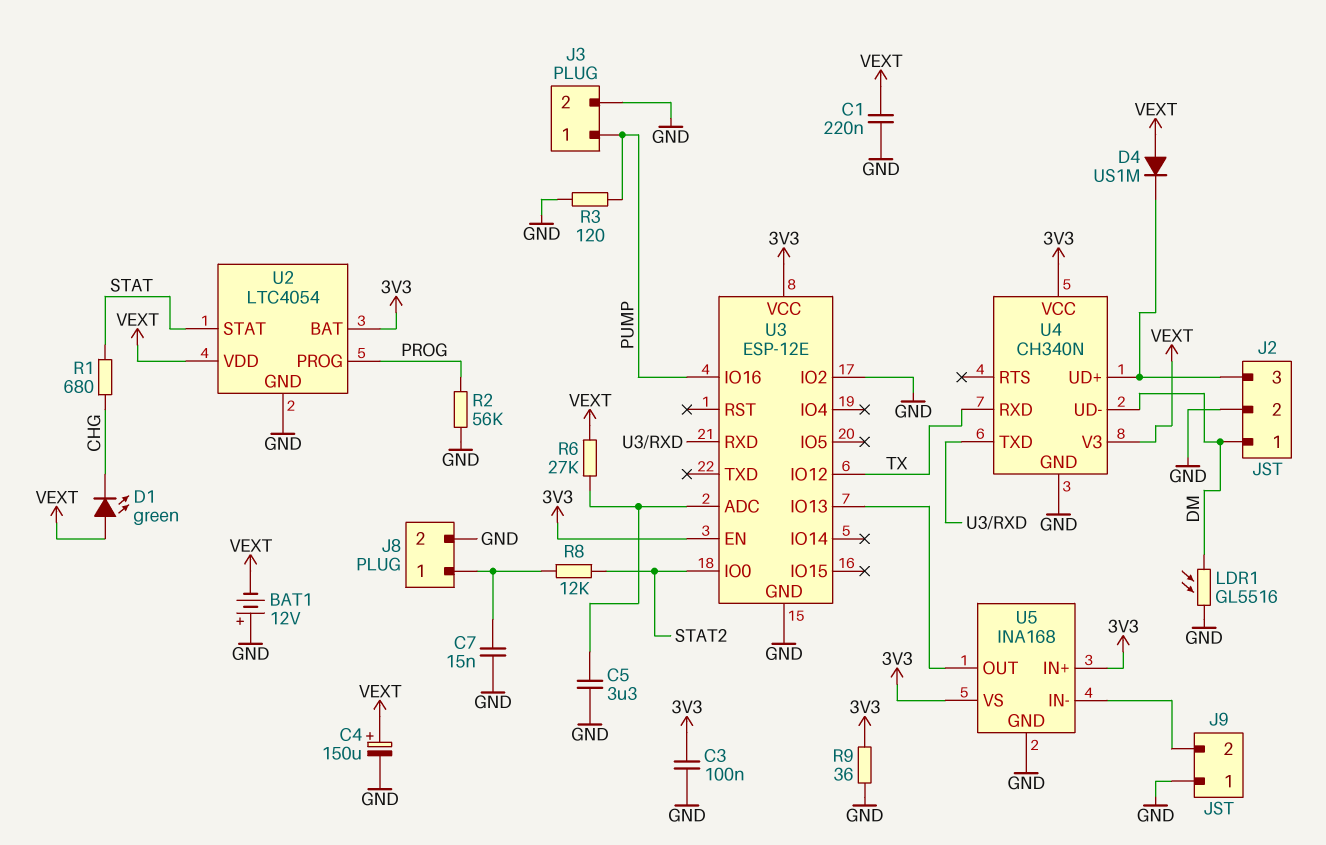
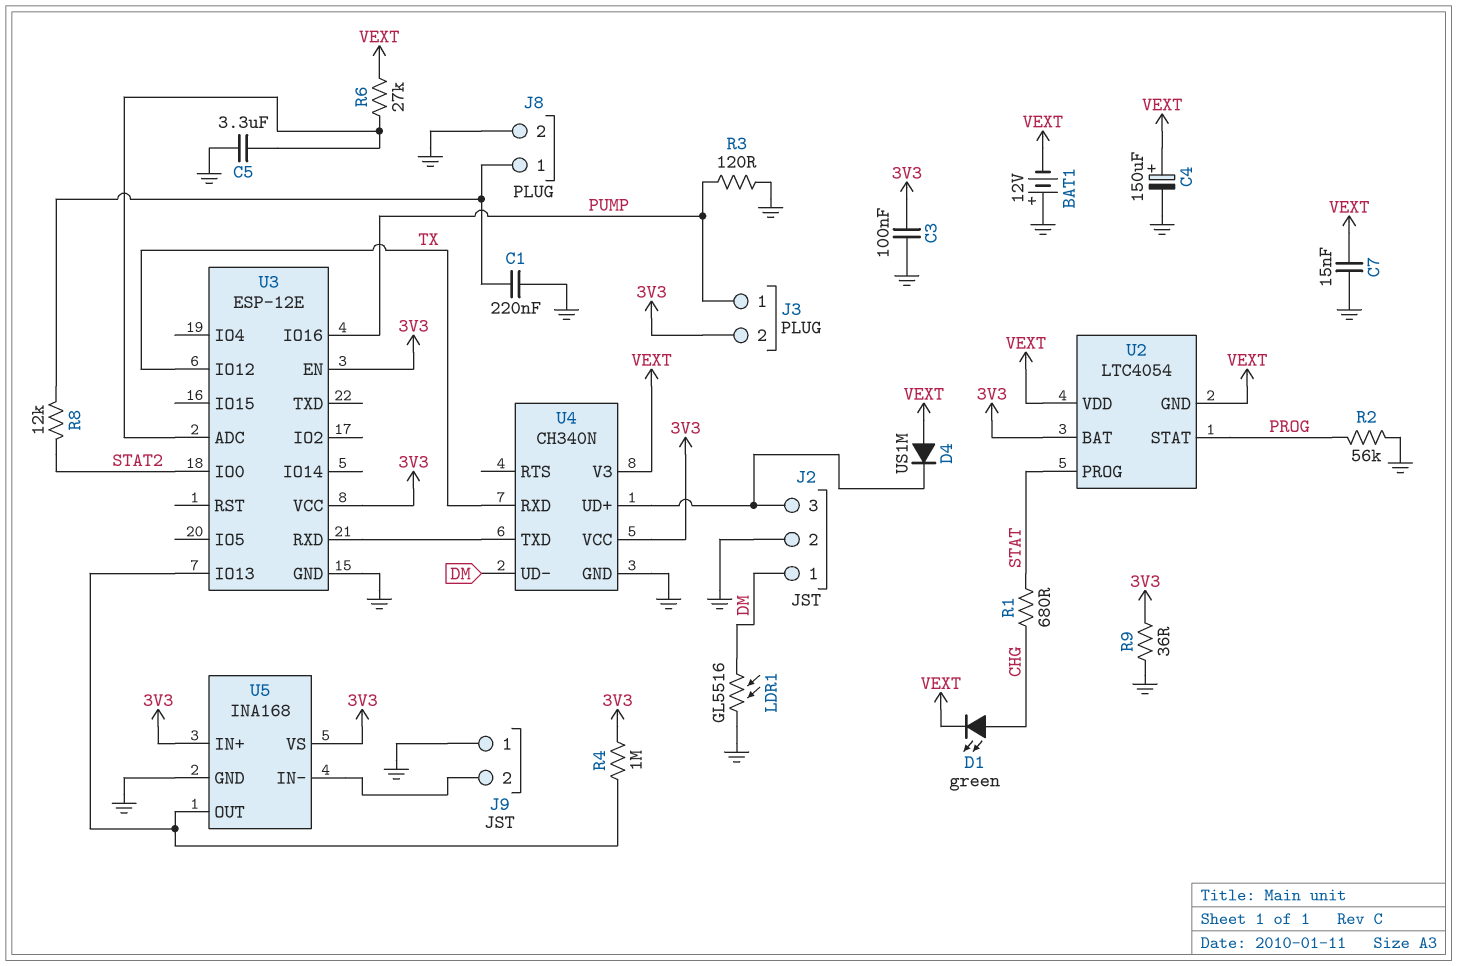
C1: 220nF (GND, VEXT) -> 220nF (GND, J8/1)
C7: 15nF (GND, J8/1) -> 15nF (GND, VEXT)
D1: LED green (A VEXT, K CHG) -> LED green (A CHG, K VEXT)
J3 pin 2: GND -> 3V3
R4: none -> 1M (3V3, U3/IO13)
U2 pin GND: GND -> VEXT
U2 pin PROG: PROG -> STAT
U2 pin STAT: STAT -> PROG
U3 pin IO2: GND -> none

